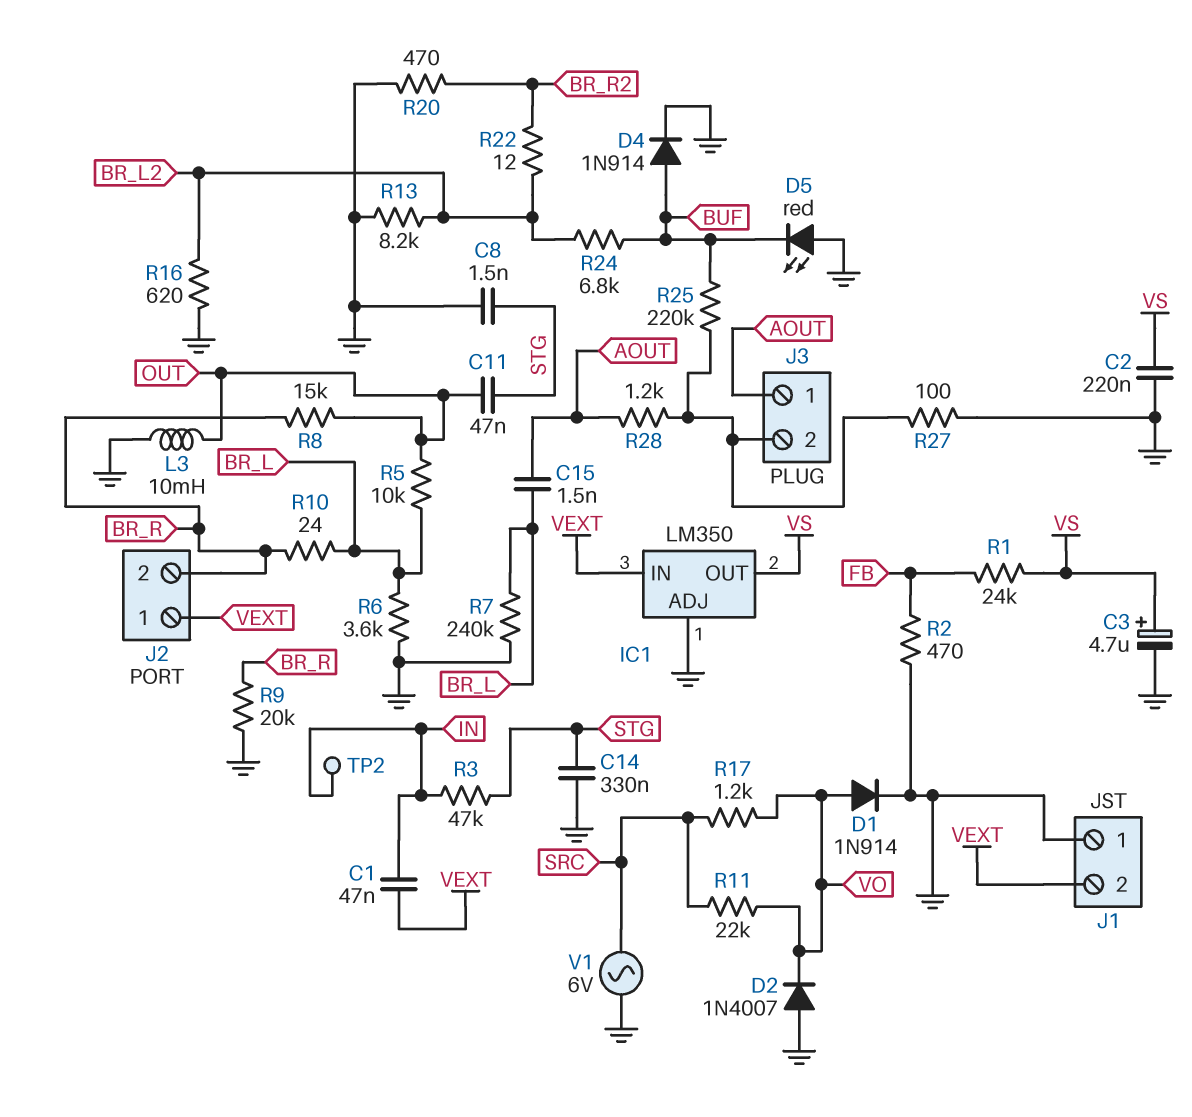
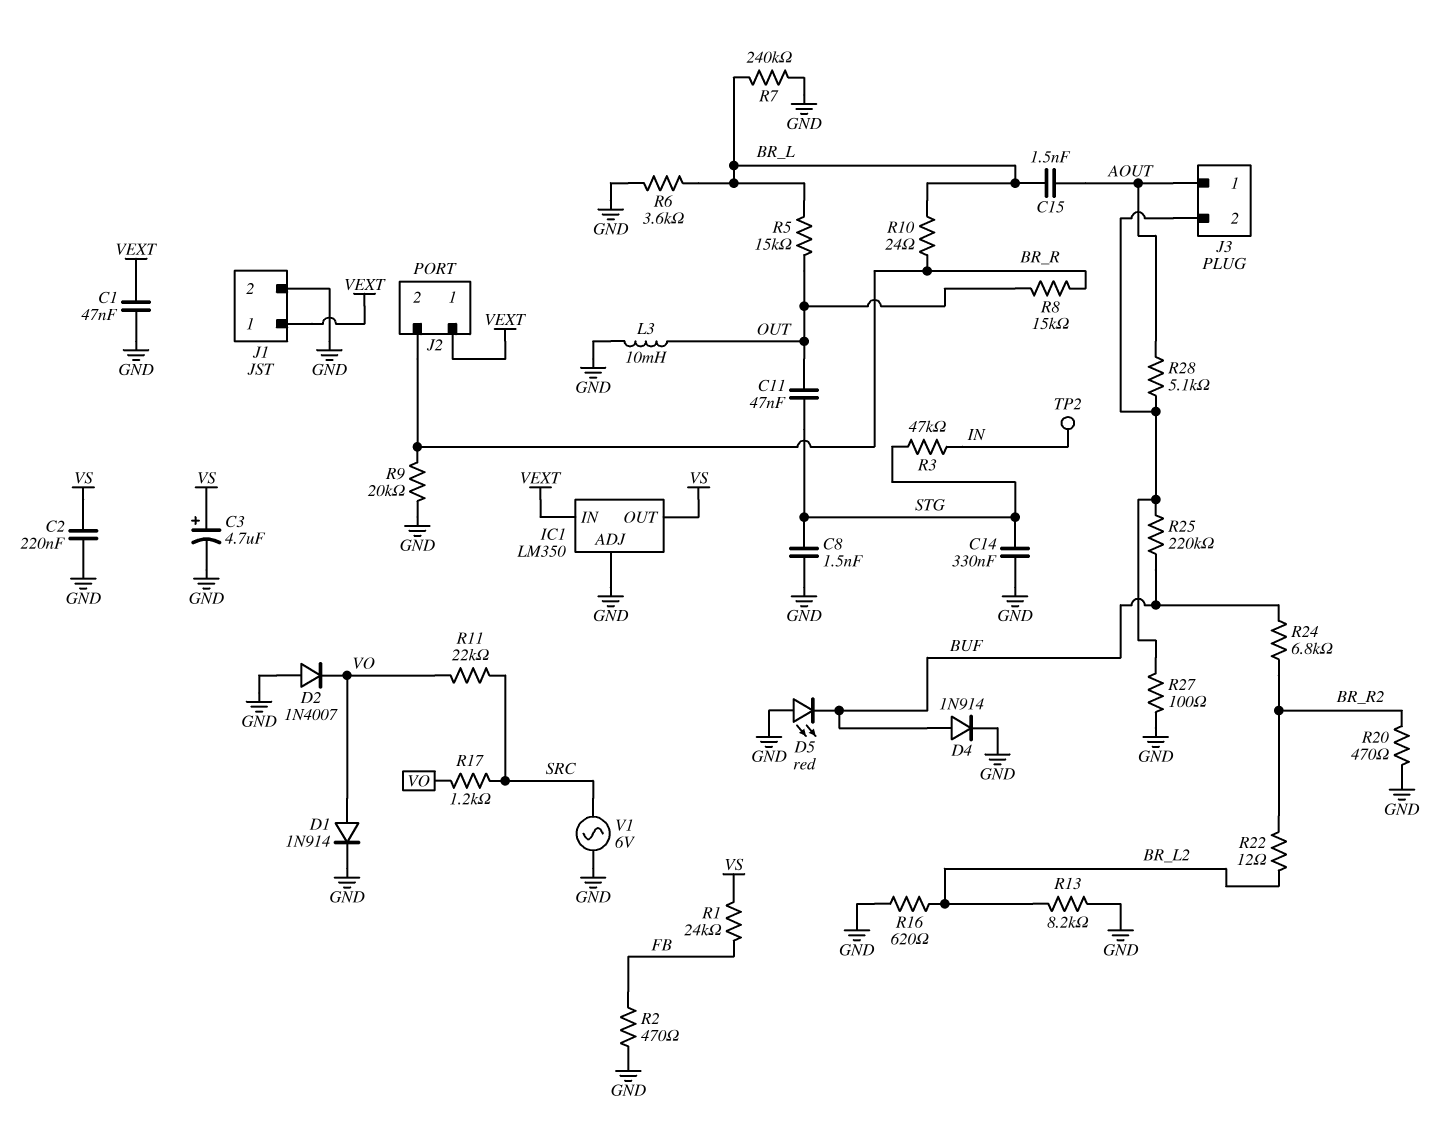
C1: 47nF (IN, VEXT) -> 47nF (GND, VEXT)
J1 pin 1: GND -> VEXT
J1 pin 2: VEXT -> GND
R5: 10k (BR_L, OUT) -> 15k (BR_L, OUT)
R24: 6.8k (BR_L2, BUF) -> 6.8k (BR_R2, BUF)
R28: 1.2k (AOUT, J3/2) -> 5.1k (AOUT, J3/2)

